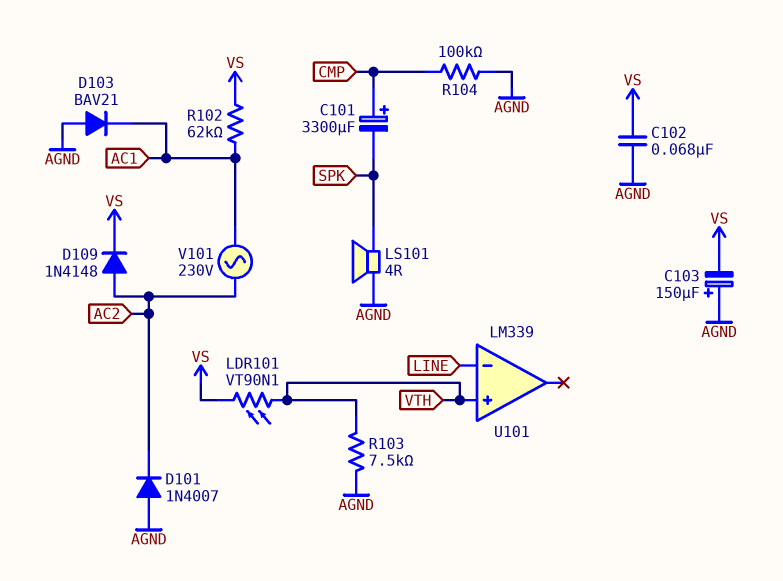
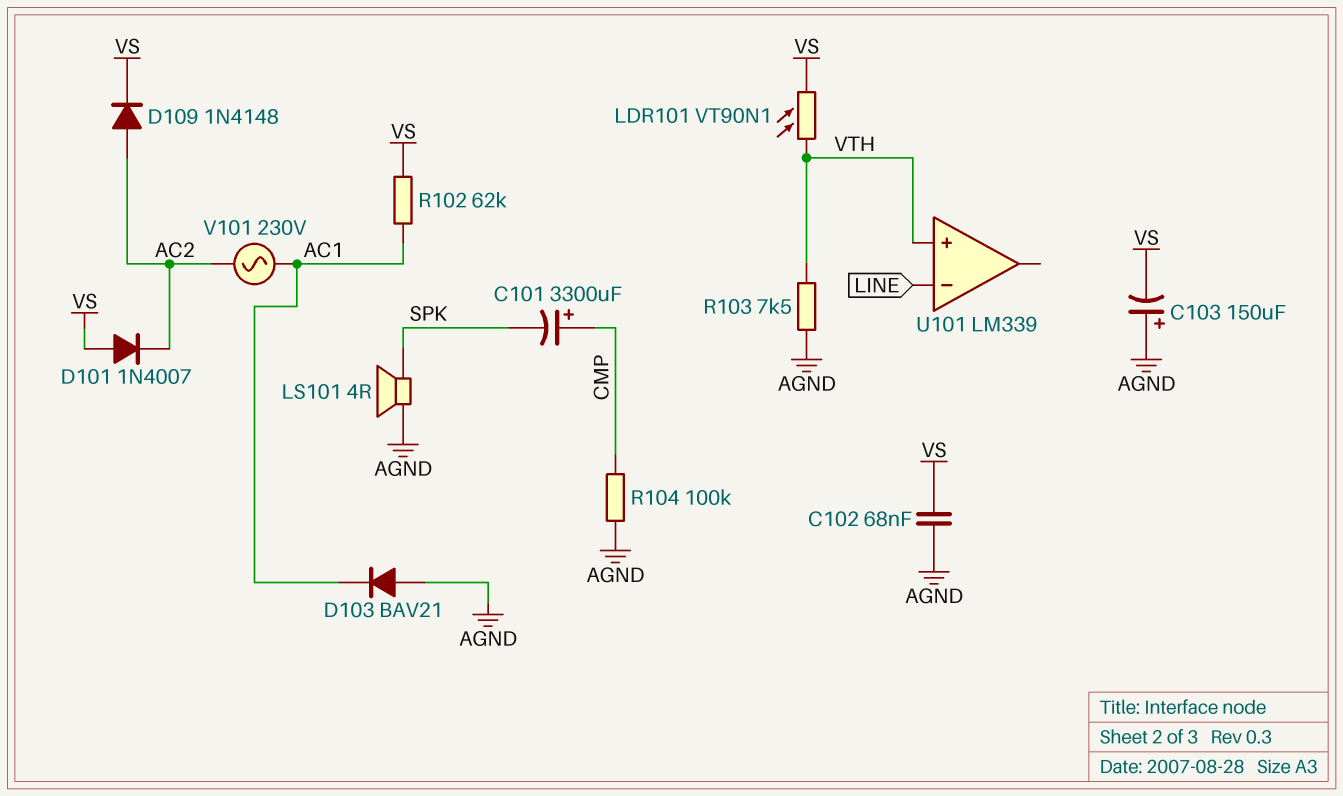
D101: diode 1N4007 (A AGND, K AC2) -> diode 1N4007 (A VS, K AC2)

